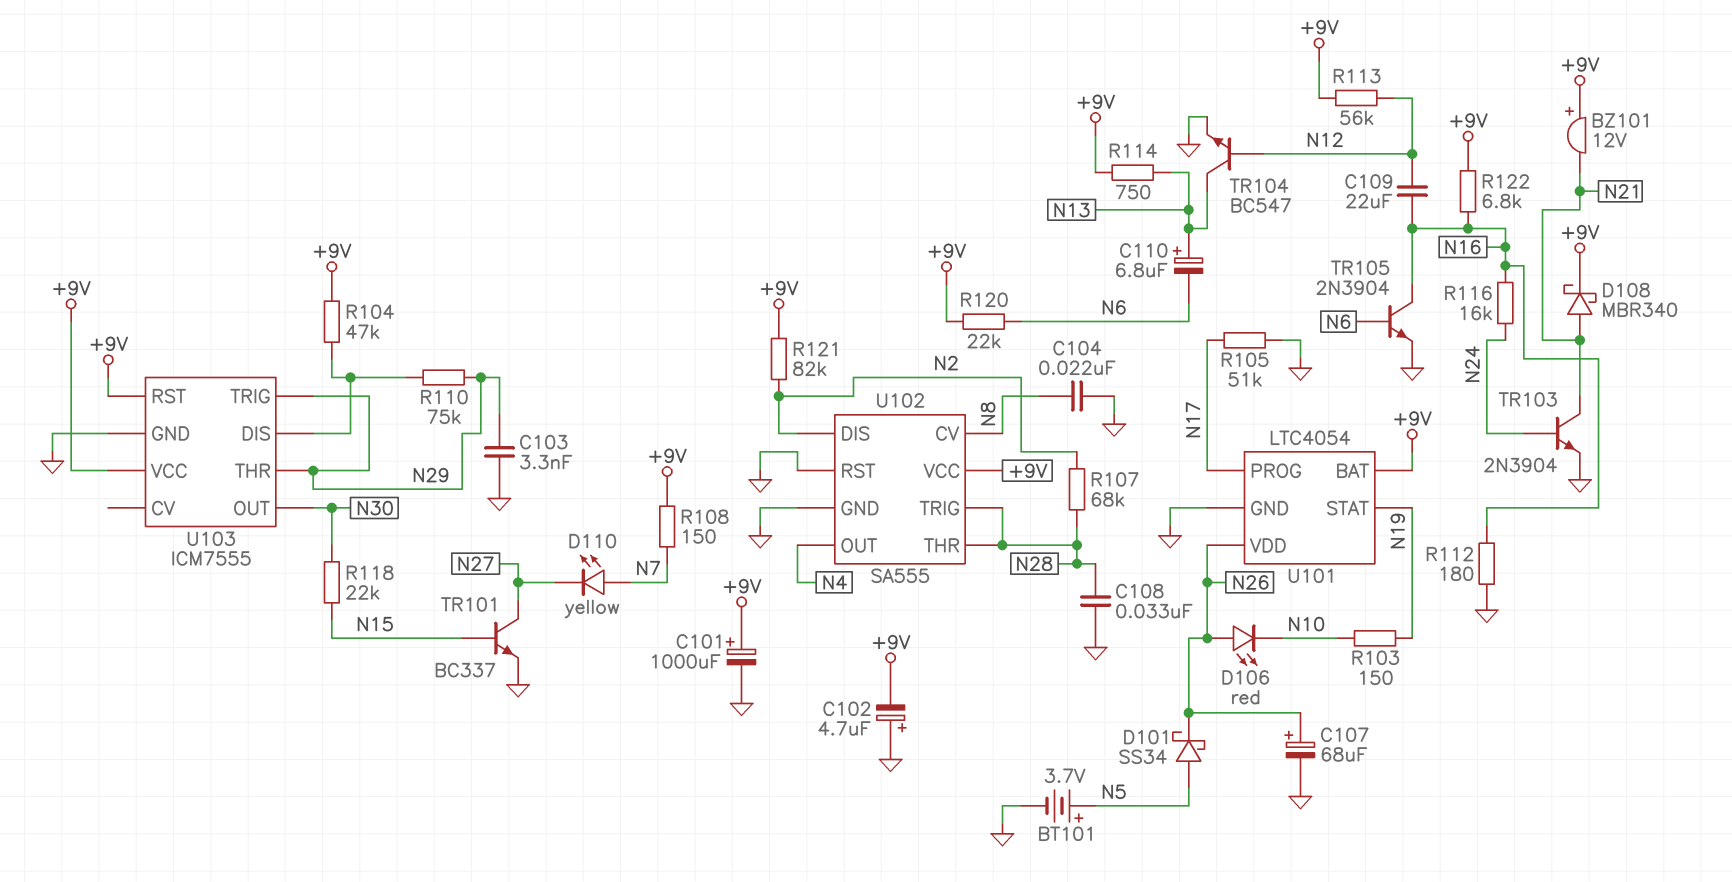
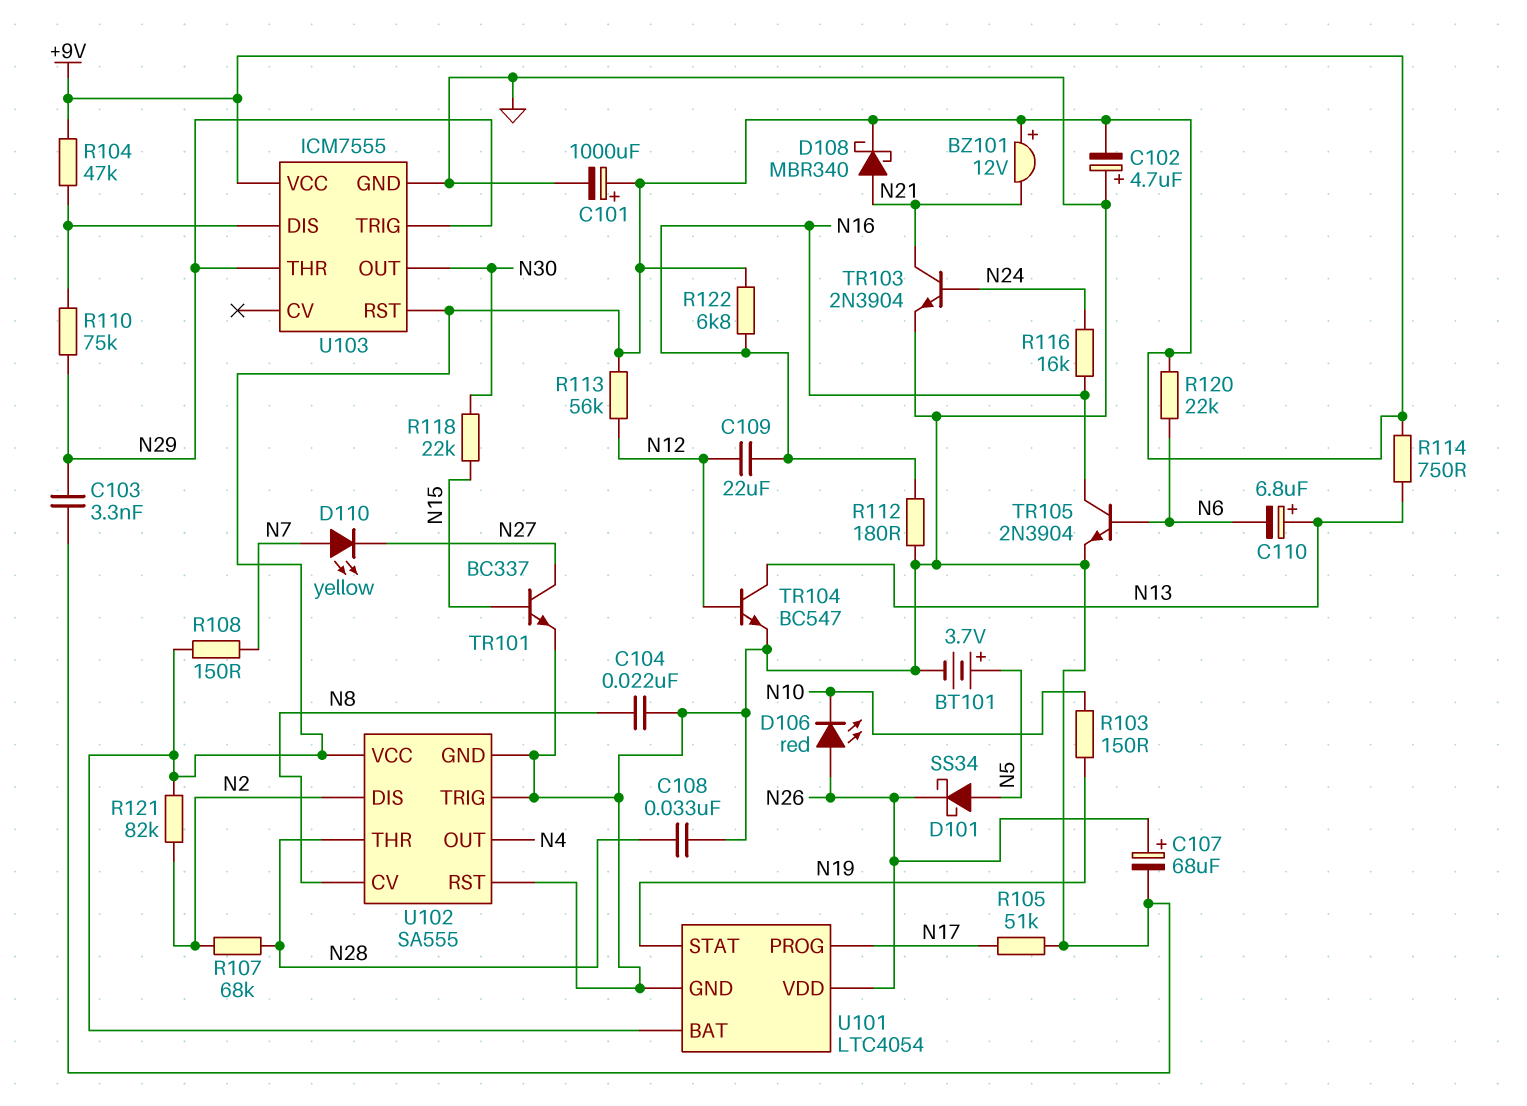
U102 pin TRIG: N28 -> GND

